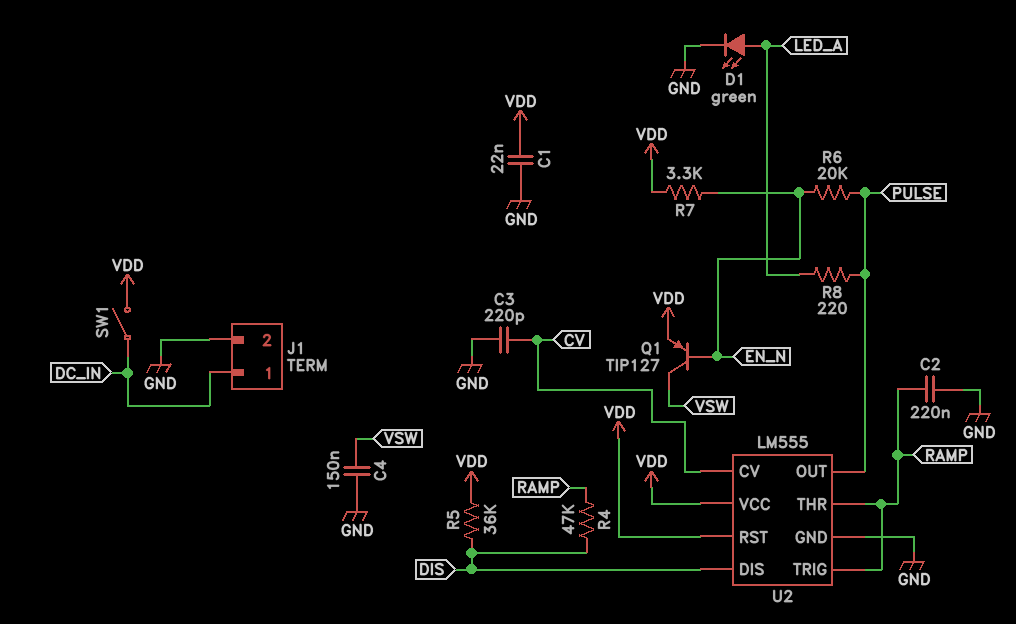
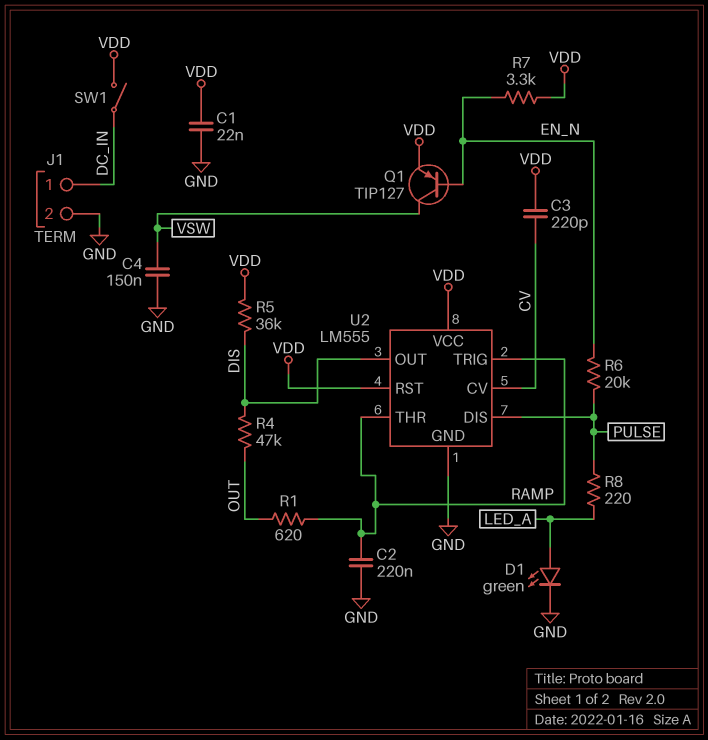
C3: 220pF (CV, GND) -> 220pF (CV, VDD)
R1: none -> 620 (OUT, RAMP)
R4: 47k (DIS, RAMP) -> 47k (DIS, OUT)
U2 pin DIS: DIS -> PULSE
U2 pin OUT: PULSE -> DIS

